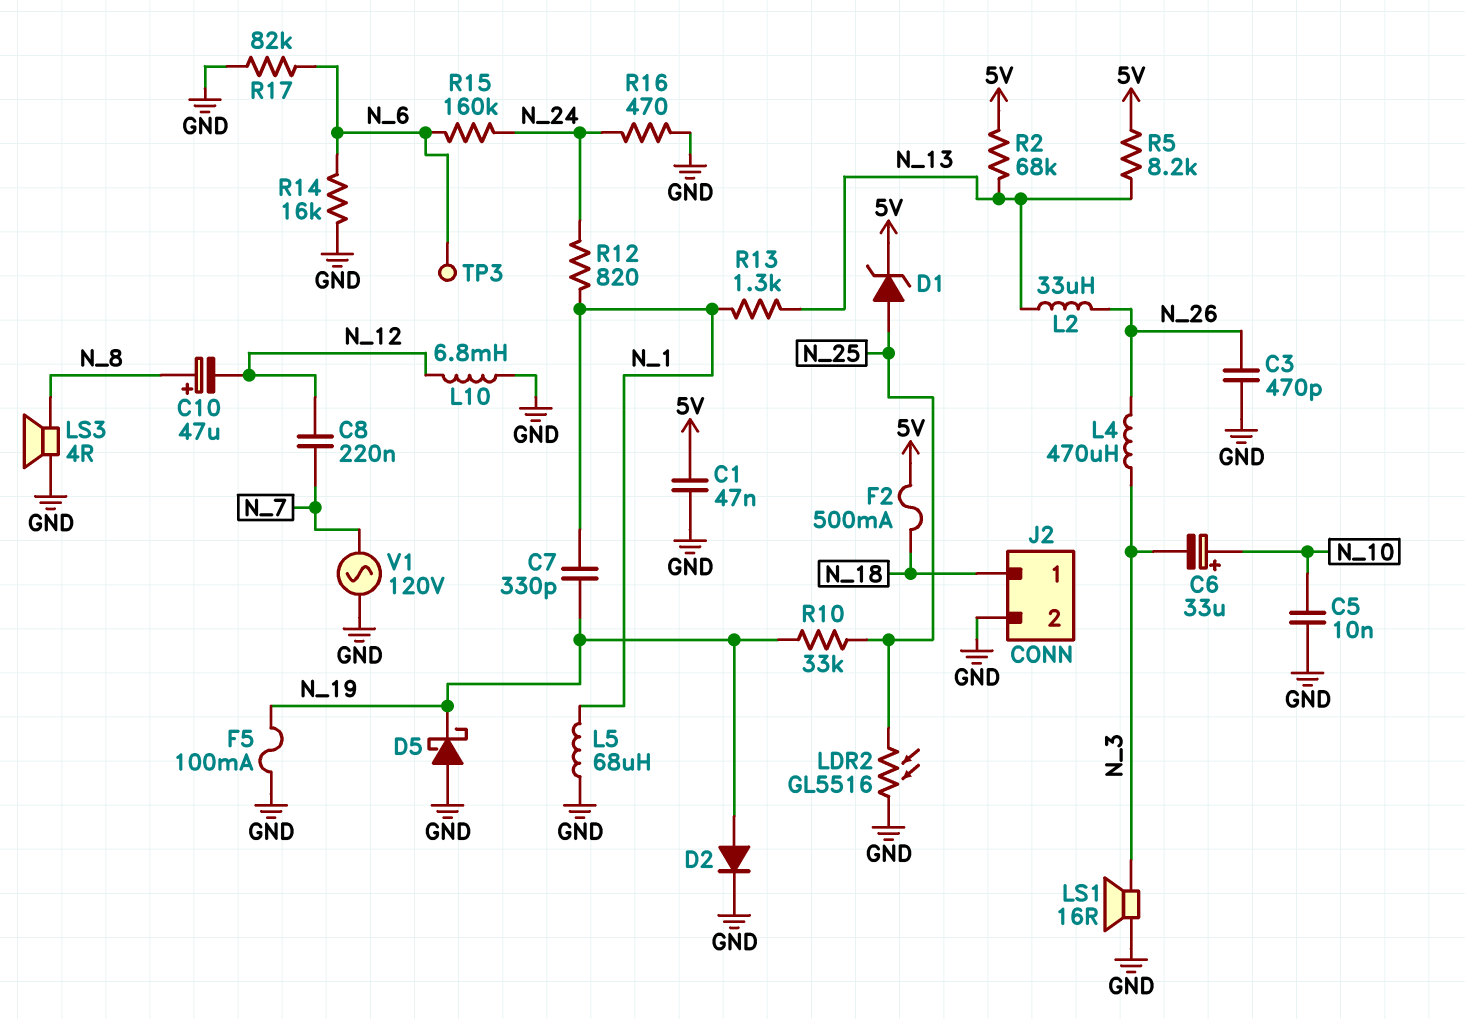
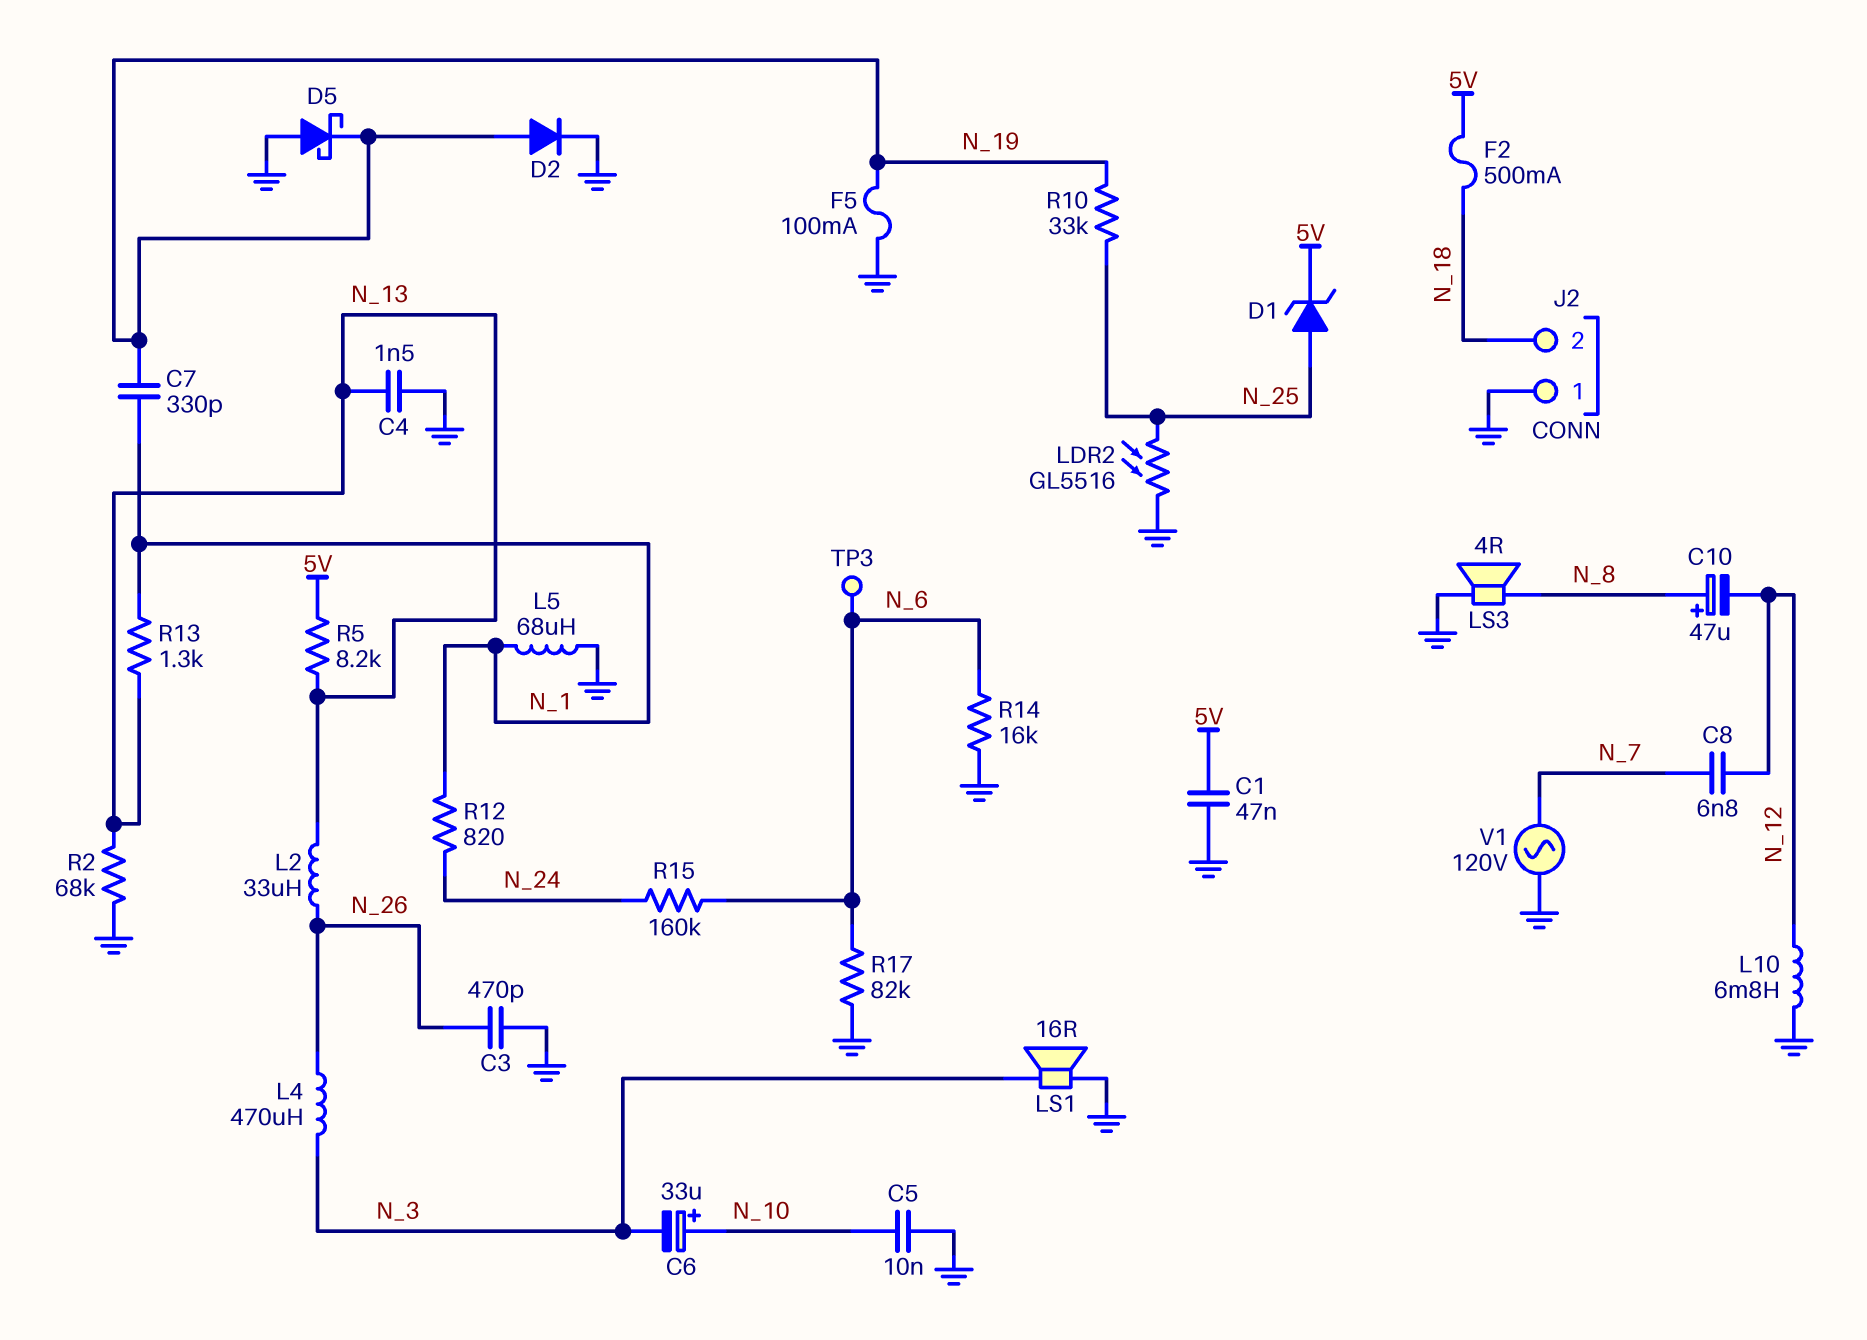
C4: none -> 1.5nF (GND, N_13)
C8: 220nF (N_7, N_12) -> 6.8nF (N_7, N_12)
J2 pin 1: N_18 -> GND
J2 pin 2: GND -> N_18
R2: 68k (5V, N_13) -> 68k (GND, N_13)
R16: 470 (GND, N_24) -> none

